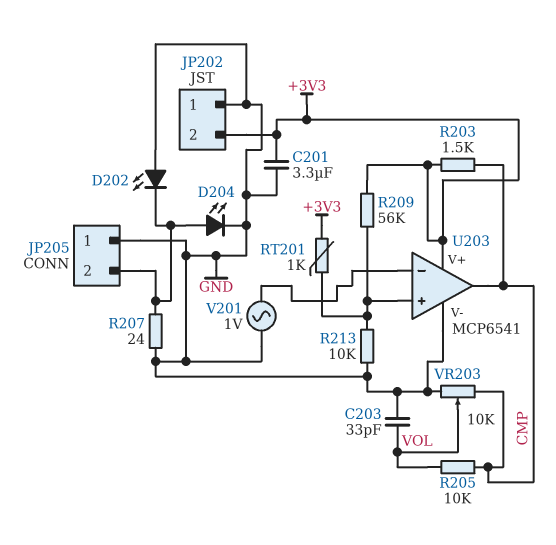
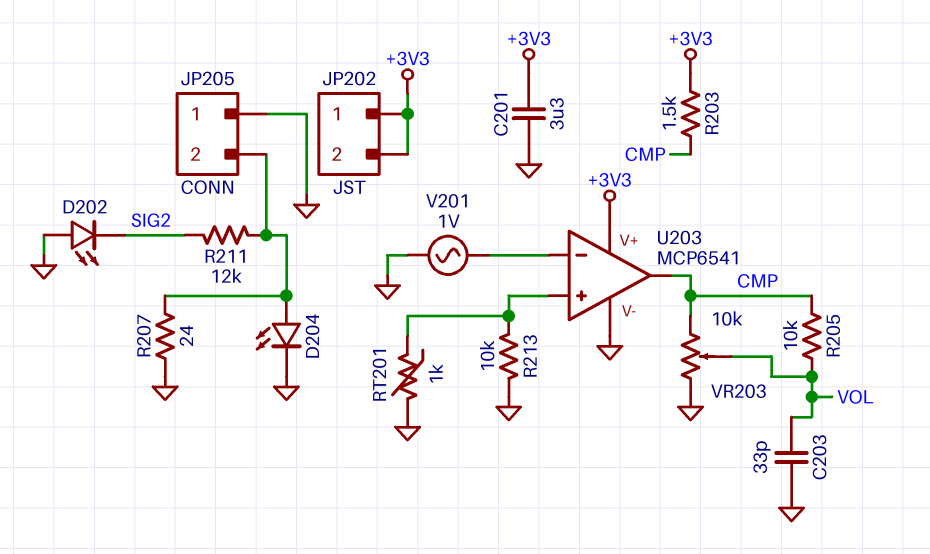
D202: LED (A GND, K JP205/2) -> LED (A GND, K SIG2)
JP202 pin 1: GND -> +3V3
R209: 56k (+3V3, U203/in+) -> none
R211: none -> 12k (JP205/2, SIG2)
RT201: 1k (+3V3, U203/in+) -> 1k (GND, U203/in+)

